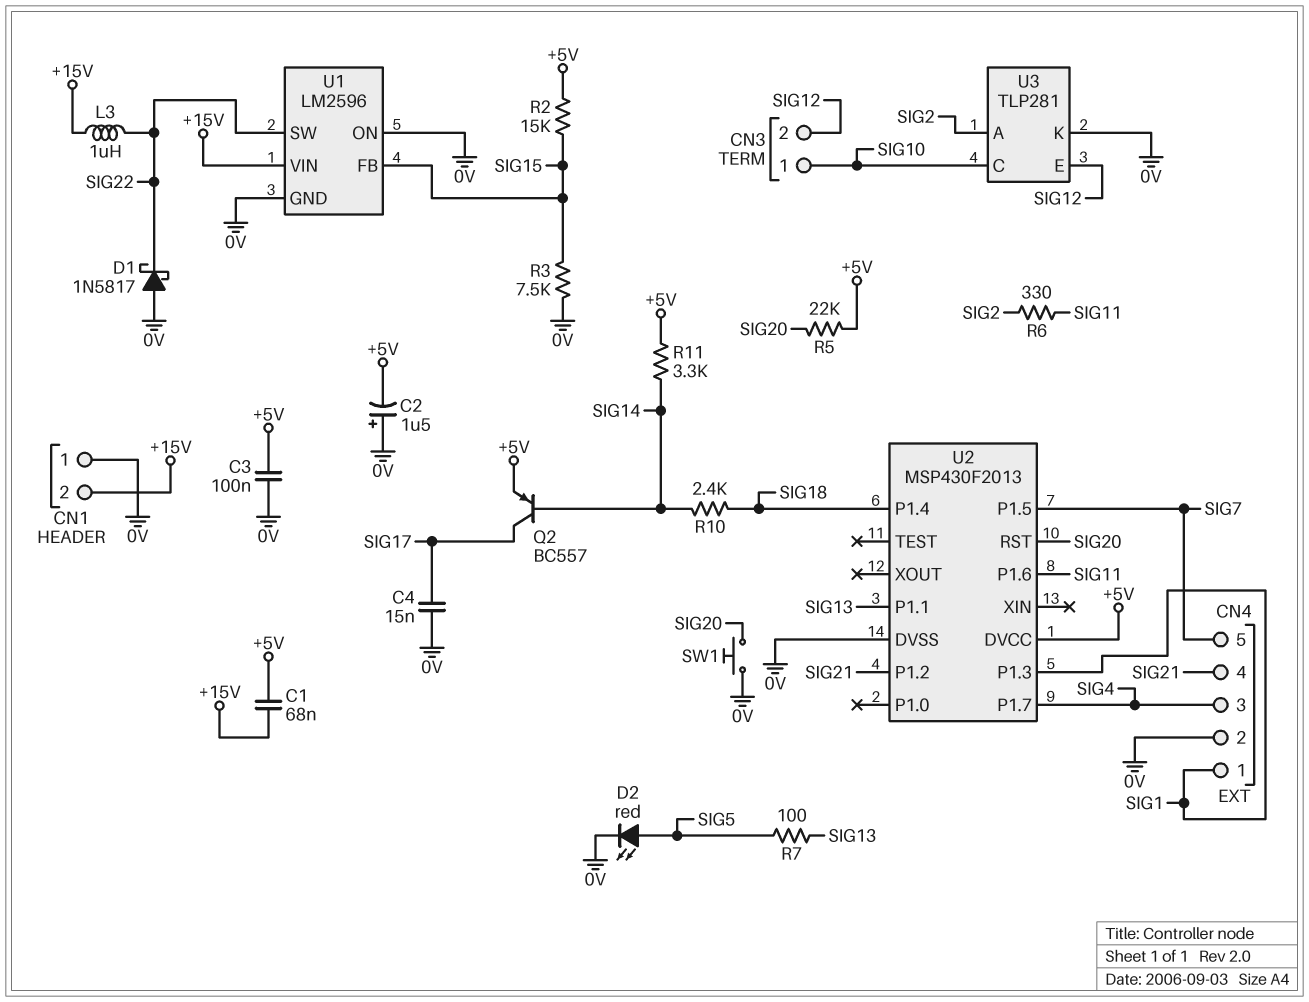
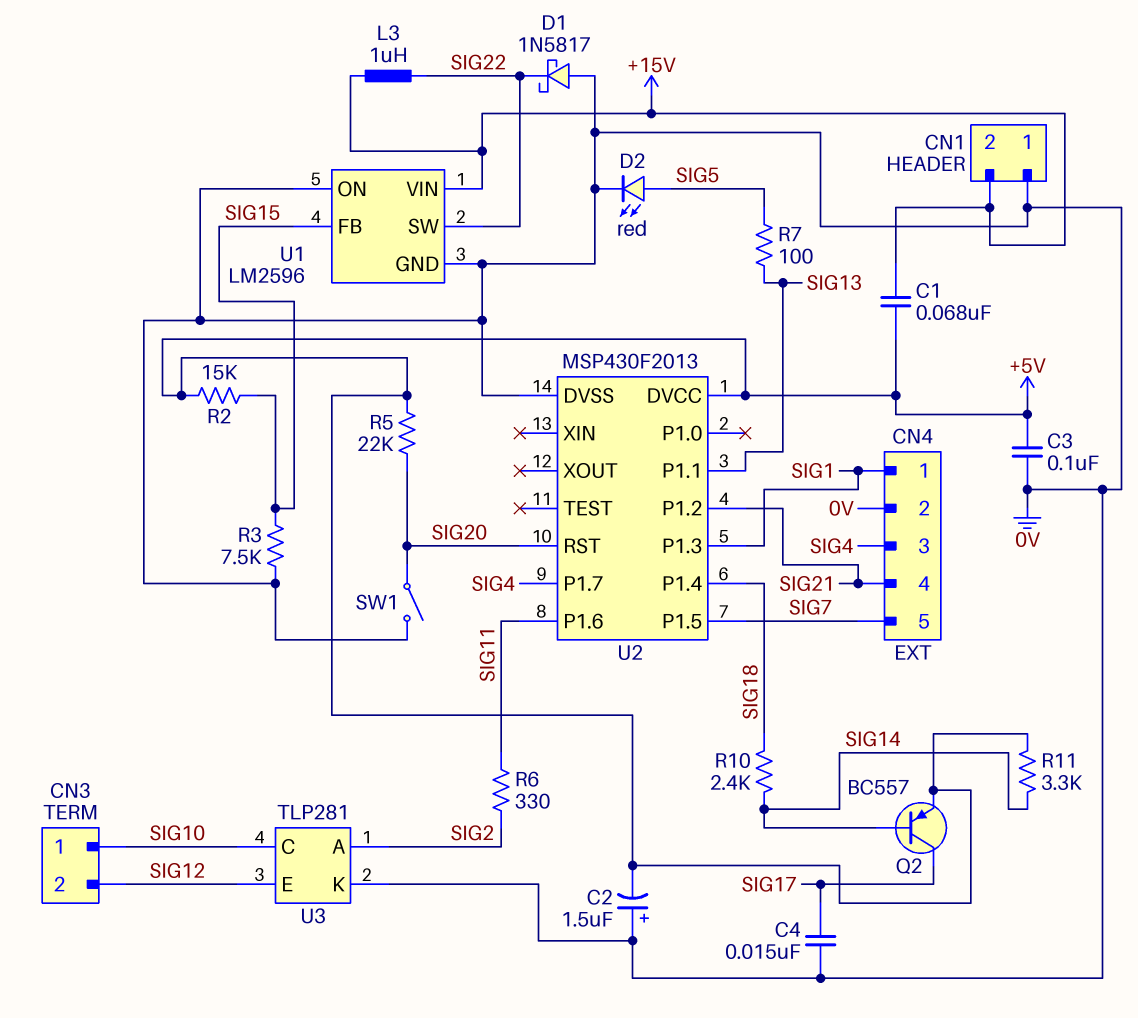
SW1: button (0V, SIG20) -> switch (0V, SIG20)

